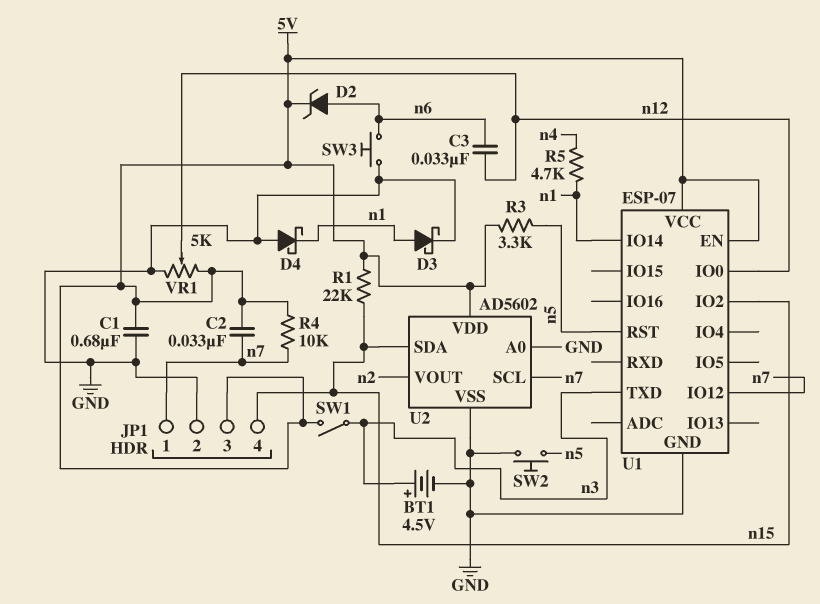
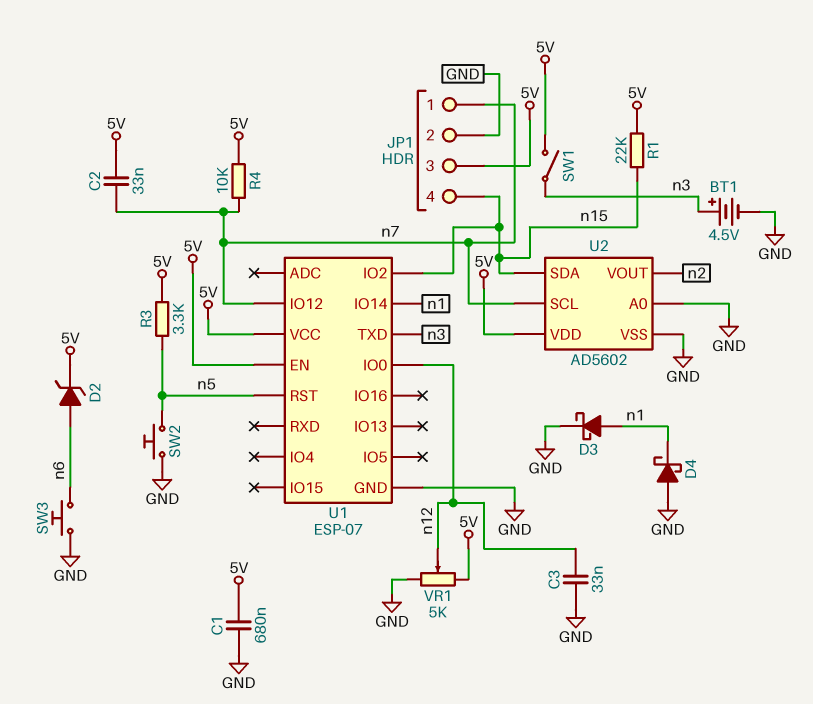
C3: 33nF (n6, n12) -> 33nF (GND, n12)
R5: 4.7k (n1, n4) -> none

